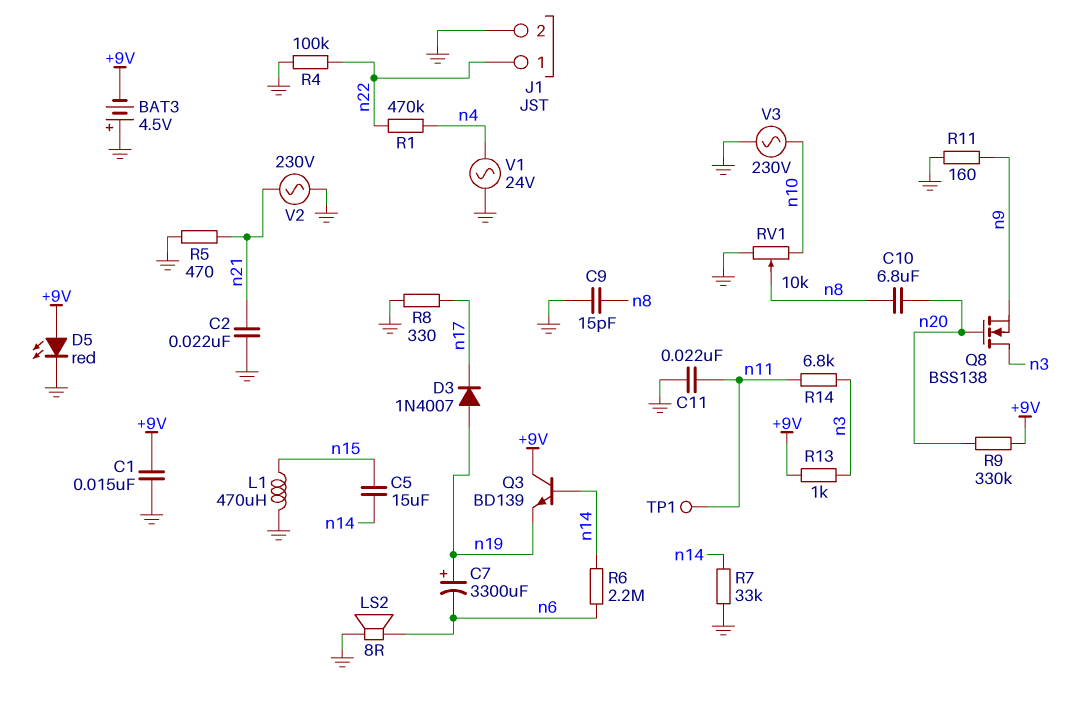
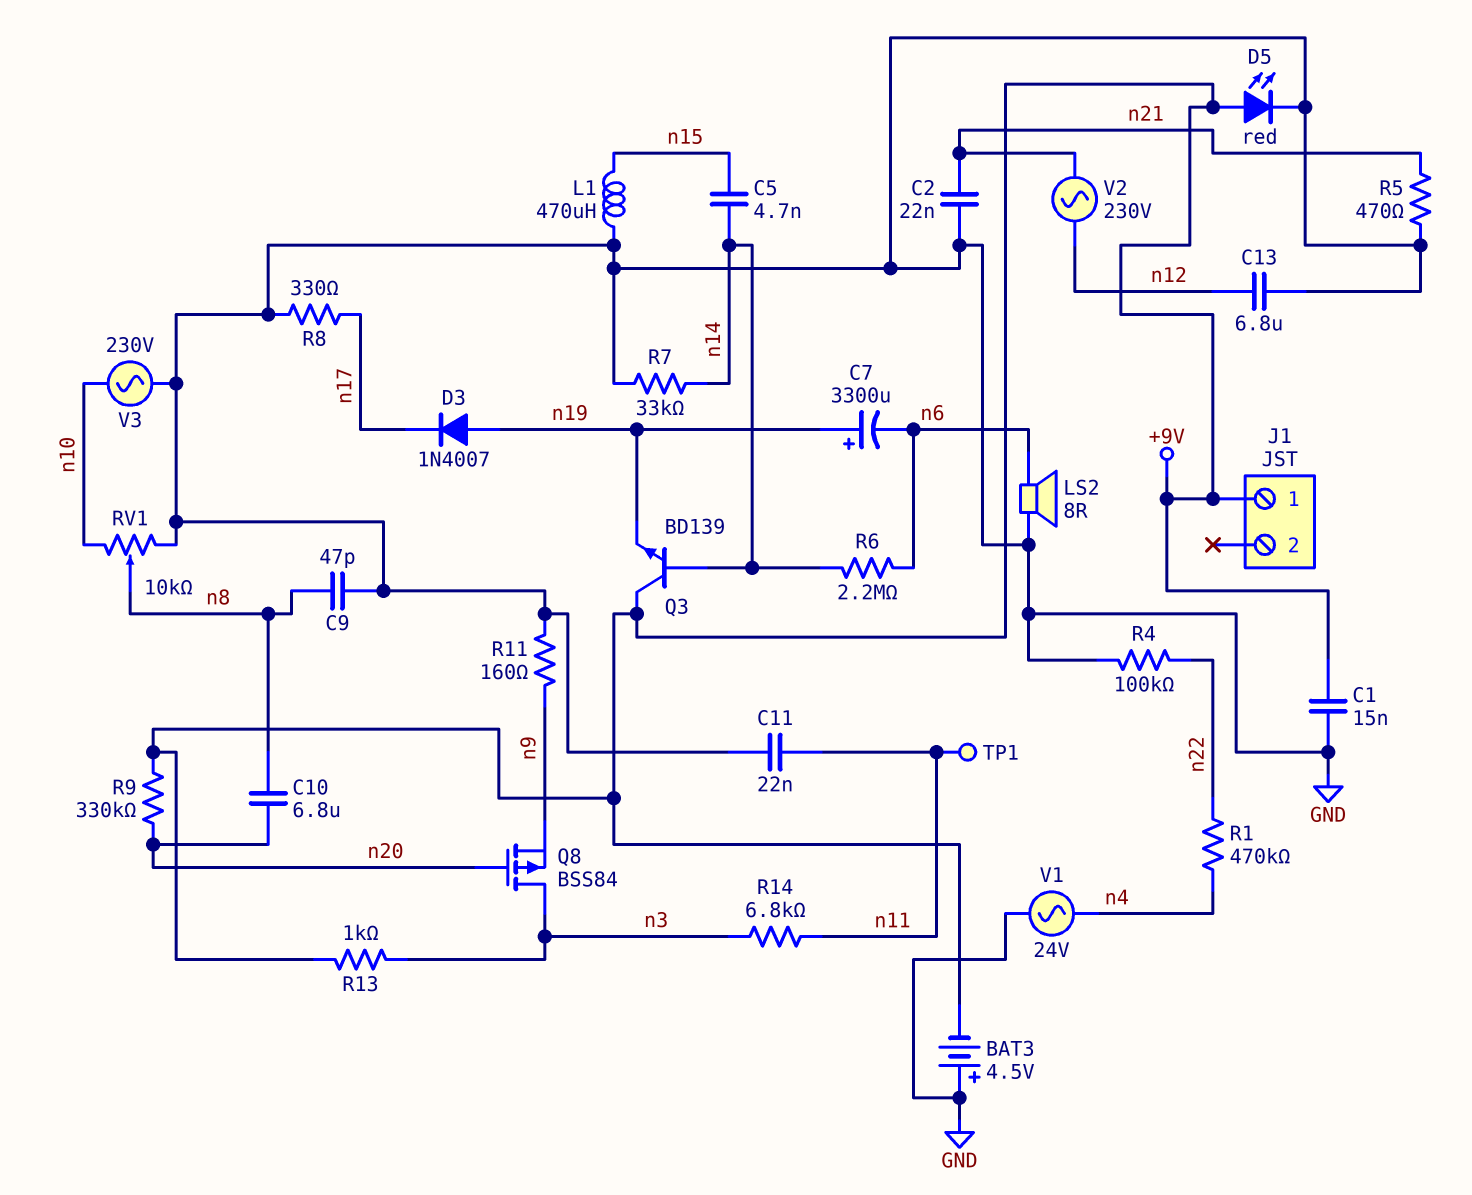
C5: 15uF (n14, n15) -> 4.7nF (n14, n15)
C9: 15pF (GND, n8) -> 47pF (GND, n8)
C13: none -> 6.8uF (GND, n12)
J1 pin 1: n22 -> +9V
J1 pin 2: GND -> none
Q8: NMOS BSS138 (G n20, D n3, S n9) -> PMOS BSS84 (G n20, D n3, S n9)
V2: AC 230V (GND, n21) -> AC 230V (n12, n21)

